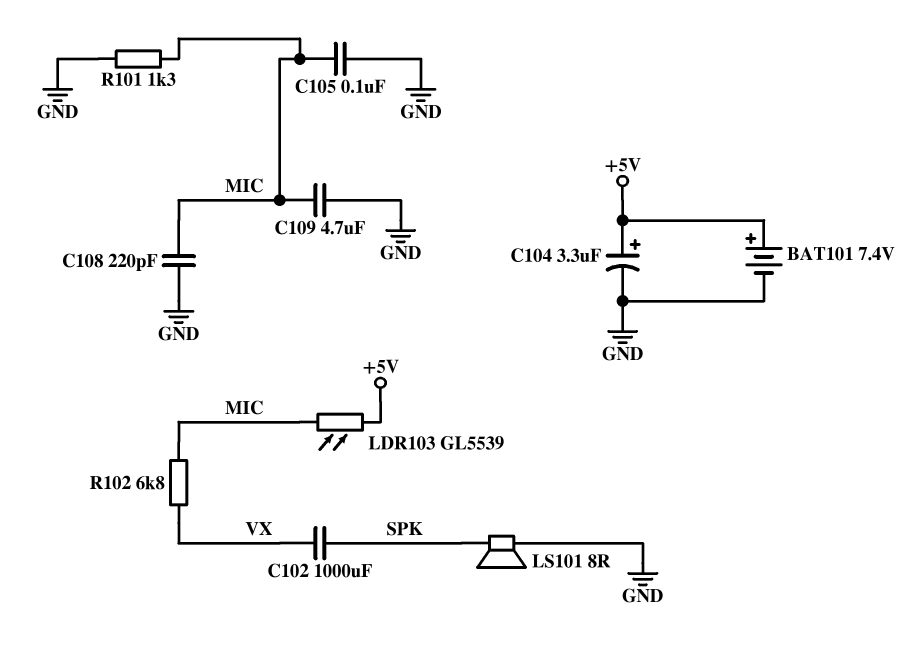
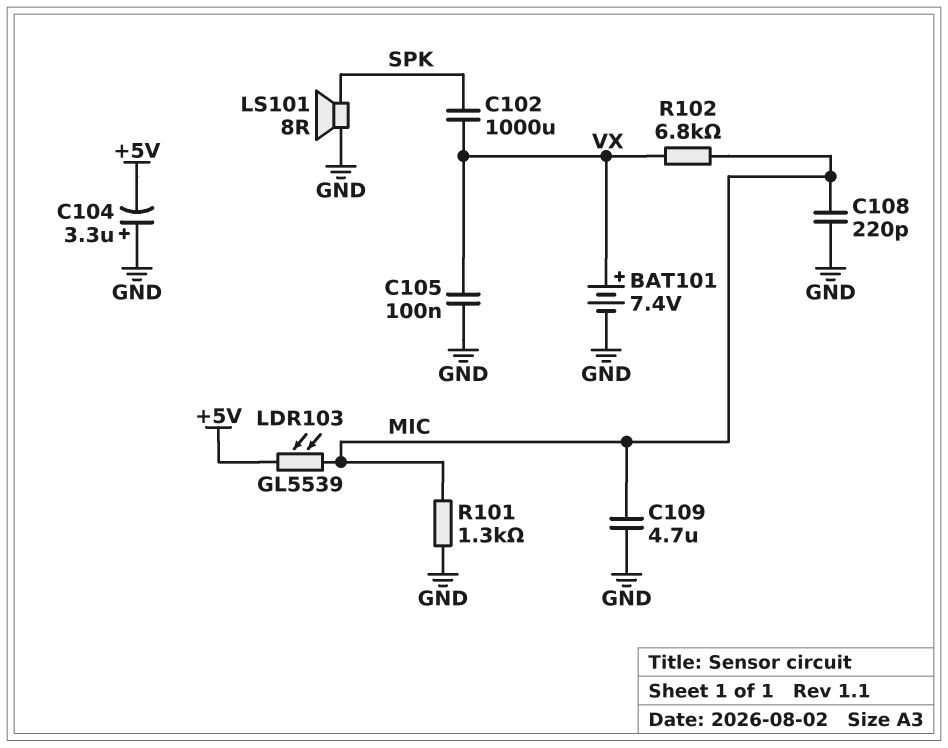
BAT101: 7.4V (plus +5V, minus GND) -> 7.4V (plus VX, minus GND)
C104: 3.3uF (plus +5V, minus GND) -> 3.3uF (plus GND, minus +5V)
C105: 100nF (GND, MIC) -> 100nF (GND, VX)

